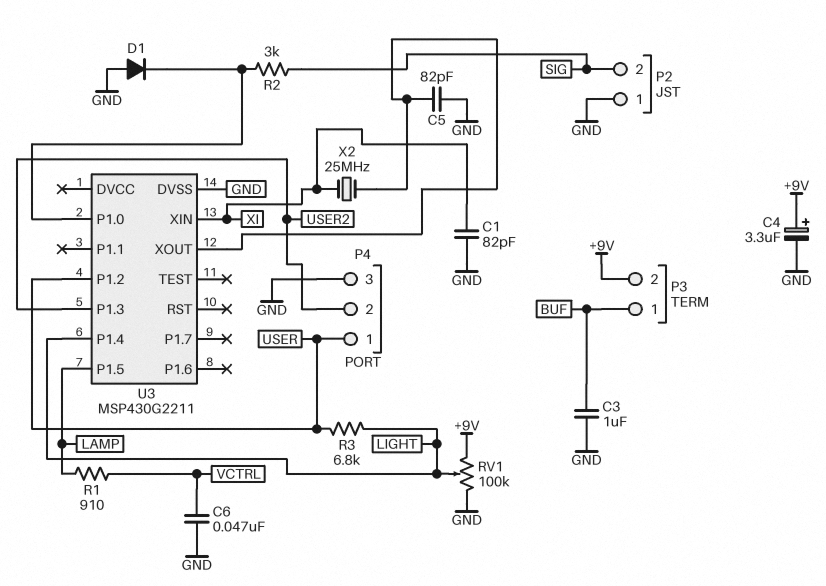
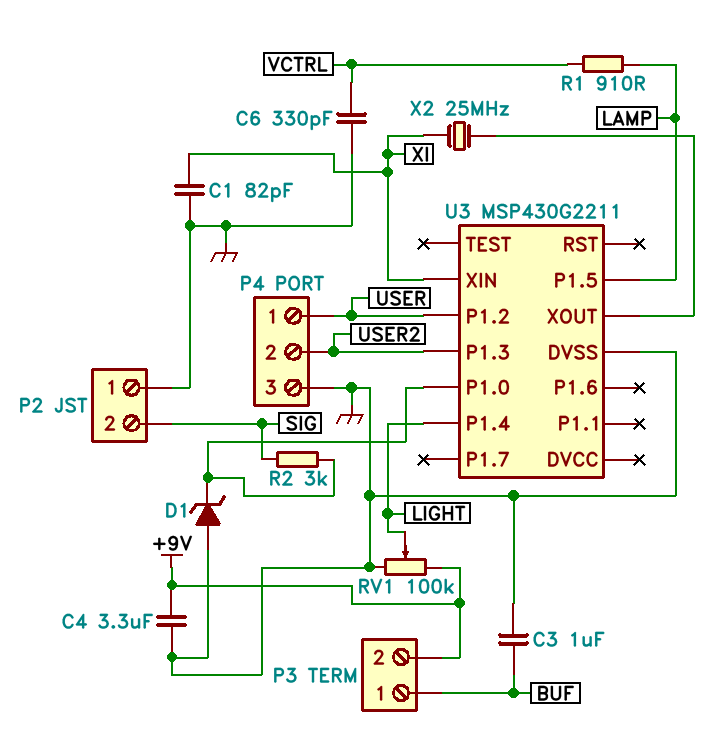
C4: 3.3uF (plus +9V, minus GND) -> 3.3uF (+9V, GND)
C5: 82pF (GND, U3/XOUT) -> none
C6: 47nF (GND, VCTRL) -> 330pF (GND, VCTRL)
D1: diode (A GND, K U3/P1.0) -> zener (A GND, K U3/P1.0)
R3: 6.8k (LIGHT, USER) -> none

